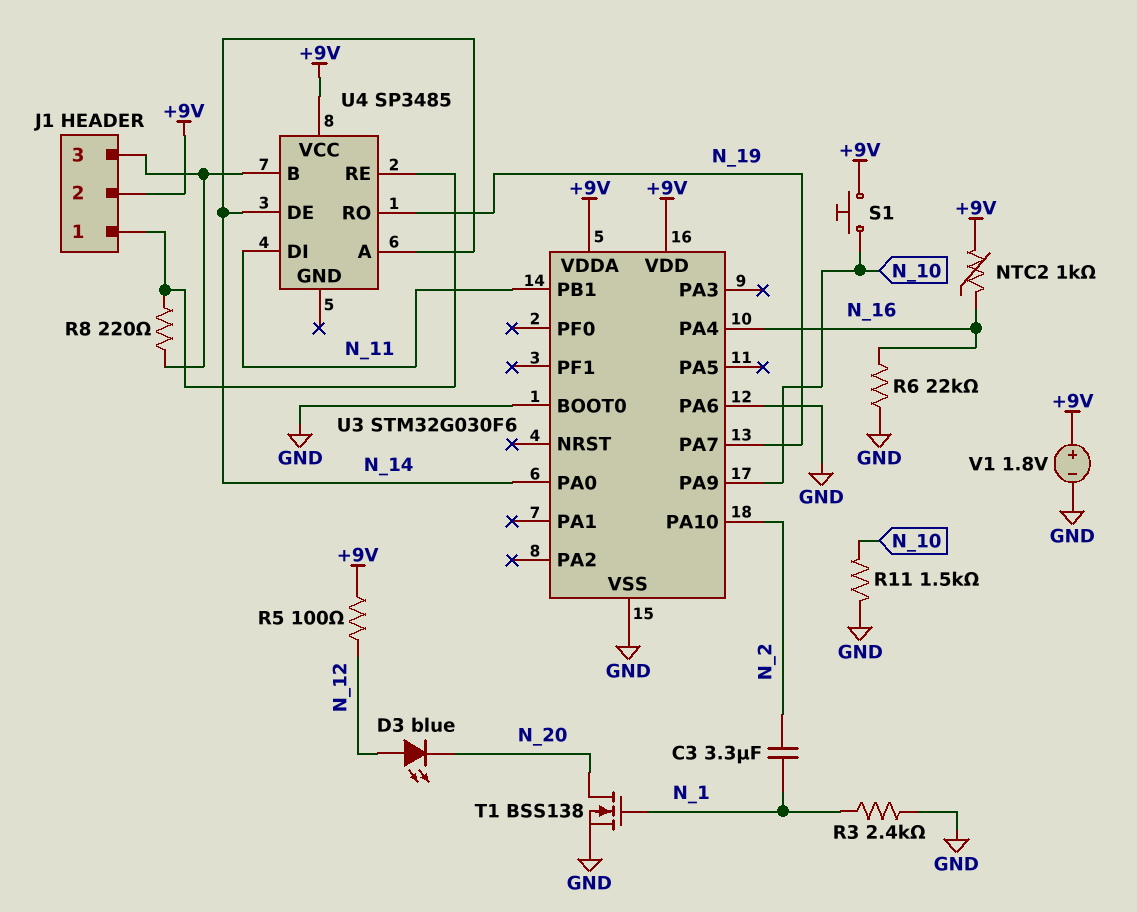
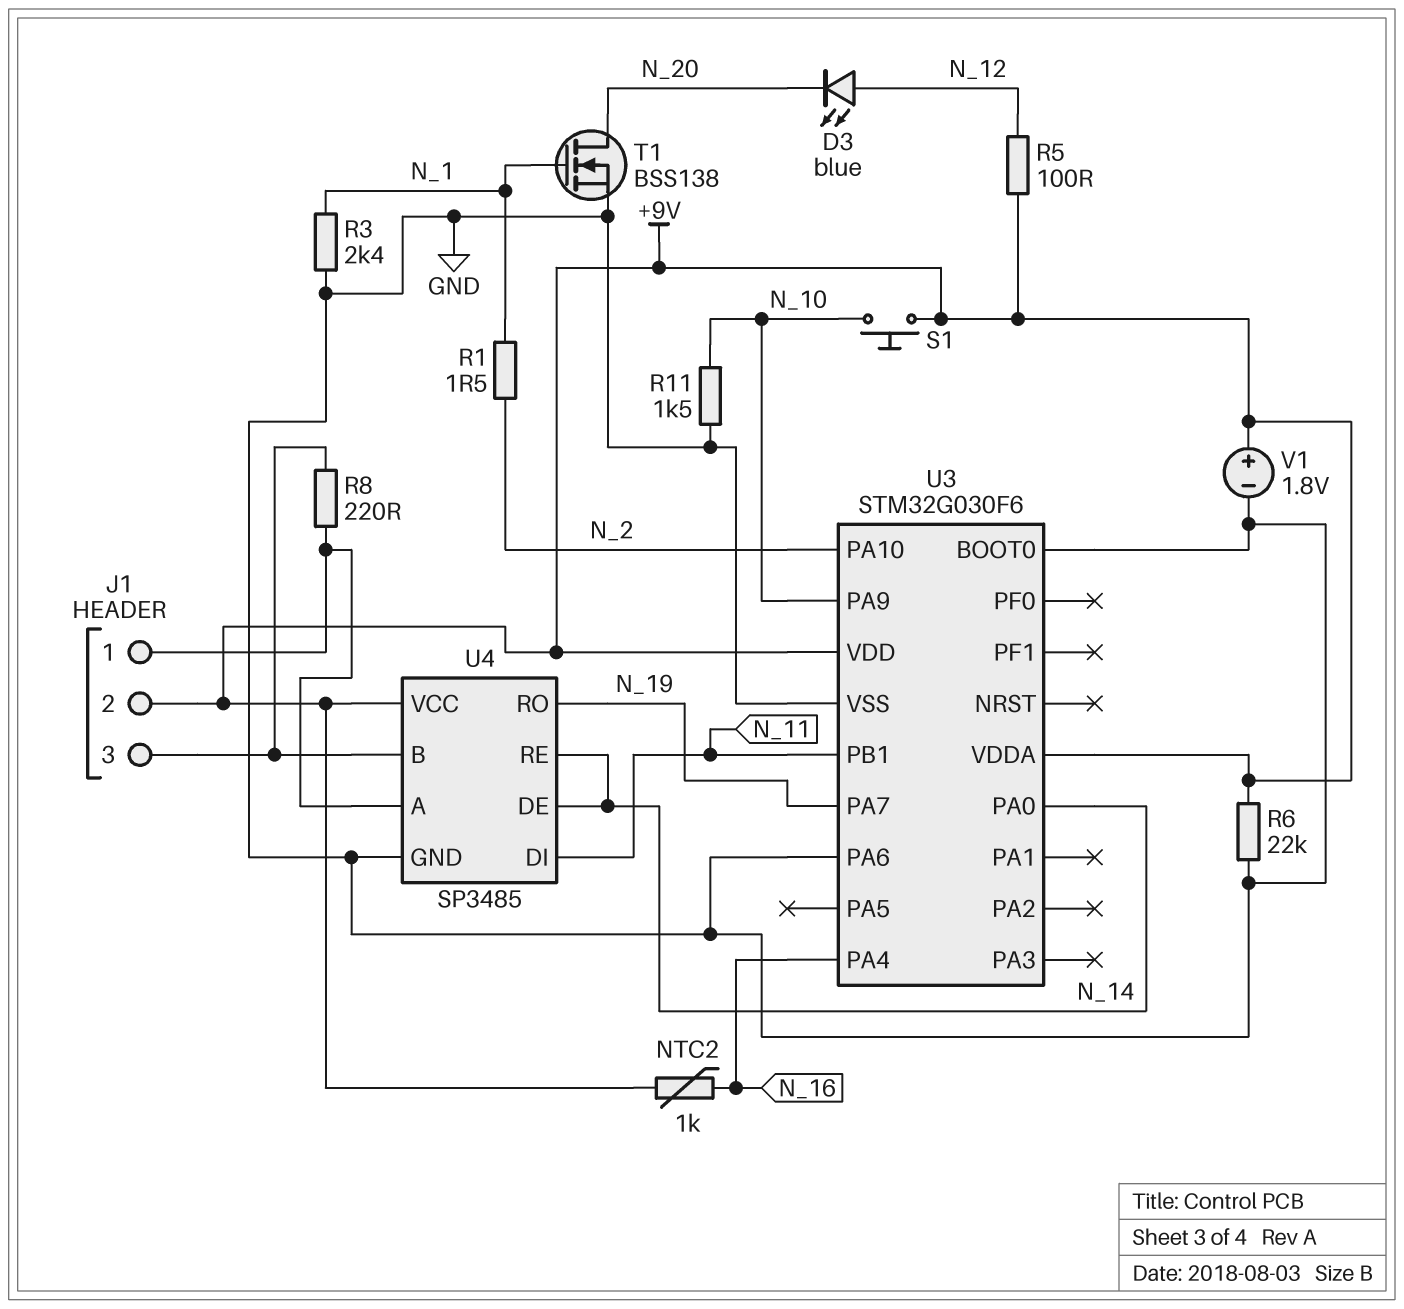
C3: 3.3uF (N_1, N_2) -> none
R1: none -> 1.5 (N_1, N_2)
R6: 22k (GND, N_16) -> 22k (+9V, GND)
U4 pin A: N_14 -> J1/1
U4 pin GND: none -> GND
U4 pin RE: J1/1 -> N_14

